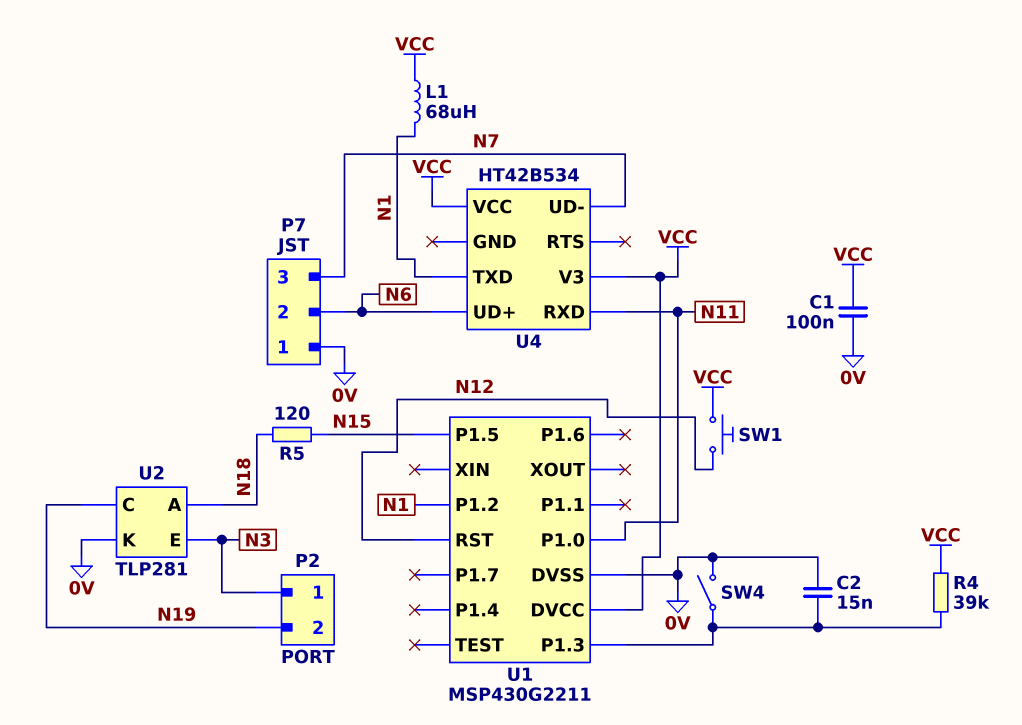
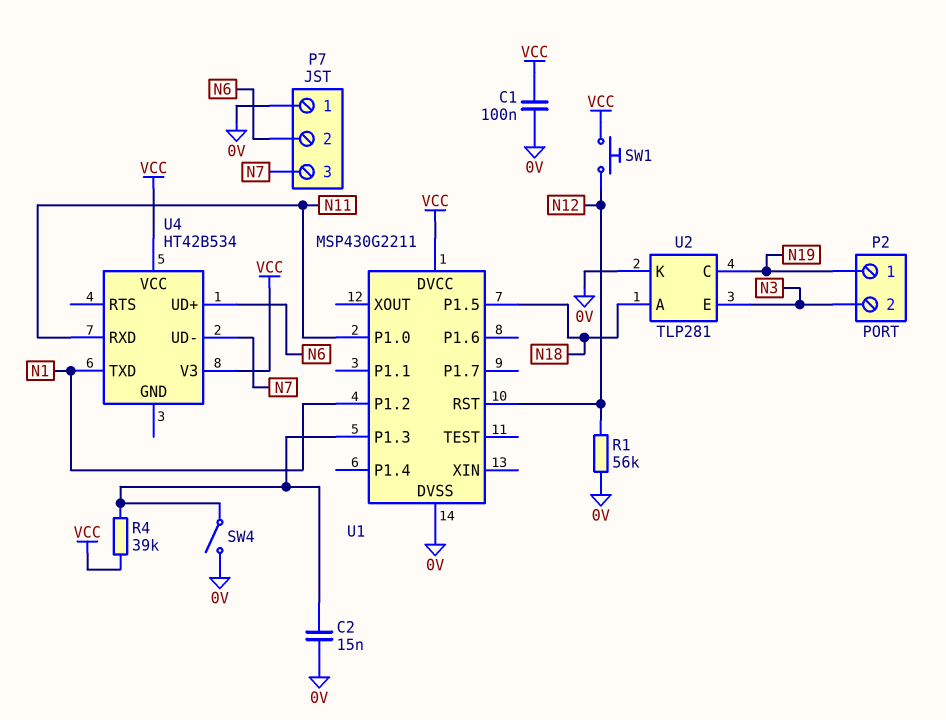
L1: 68uH (N1, VCC) -> none
P2 pin 1: N3 -> N19
P2 pin 2: N19 -> N3
R1: none -> 56k (0V, N12)
R5: 120 (N15, N18) -> none
U1 pin P1.5: N15 -> N18

